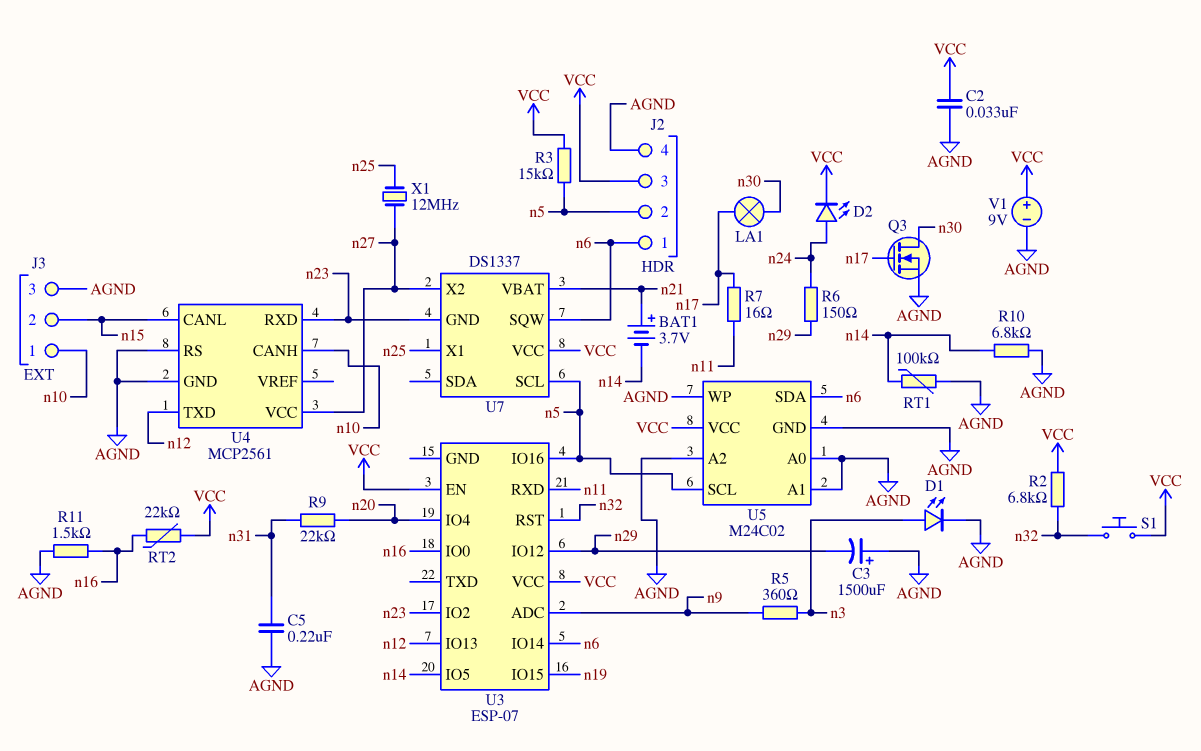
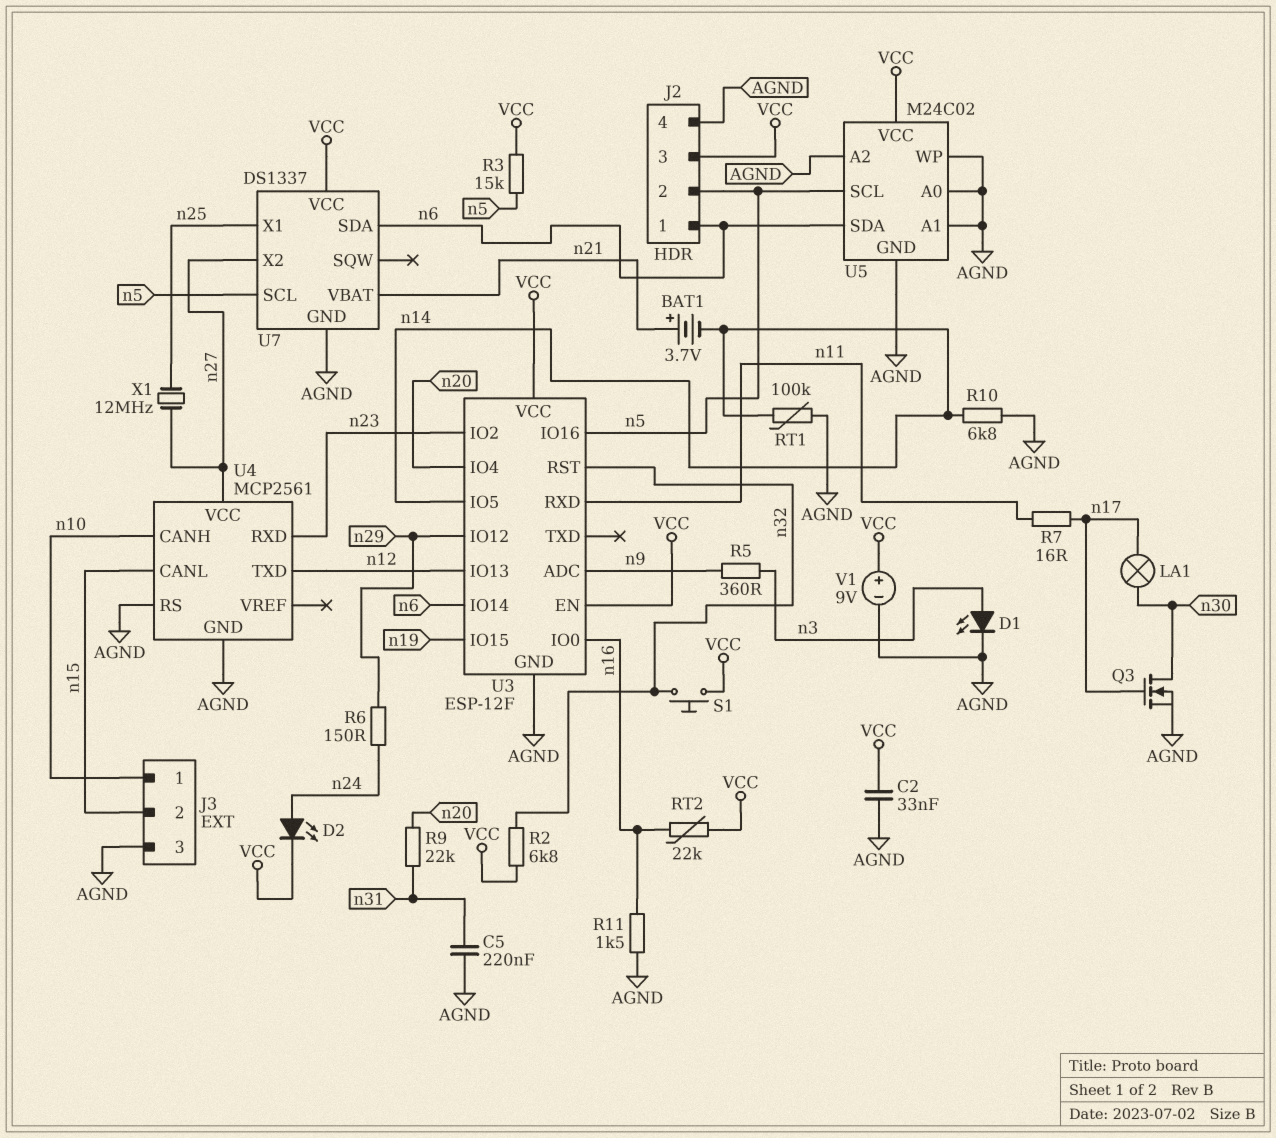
C3: 1500uF (plus AGND, minus n29) -> none
U3: ESP-07 -> ESP-12F
U3 pin GND: none -> AGND
U7 pin GND: n23 -> AGND
U7 pin SDA: none -> n6
U7 pin SQW: n6 -> none

